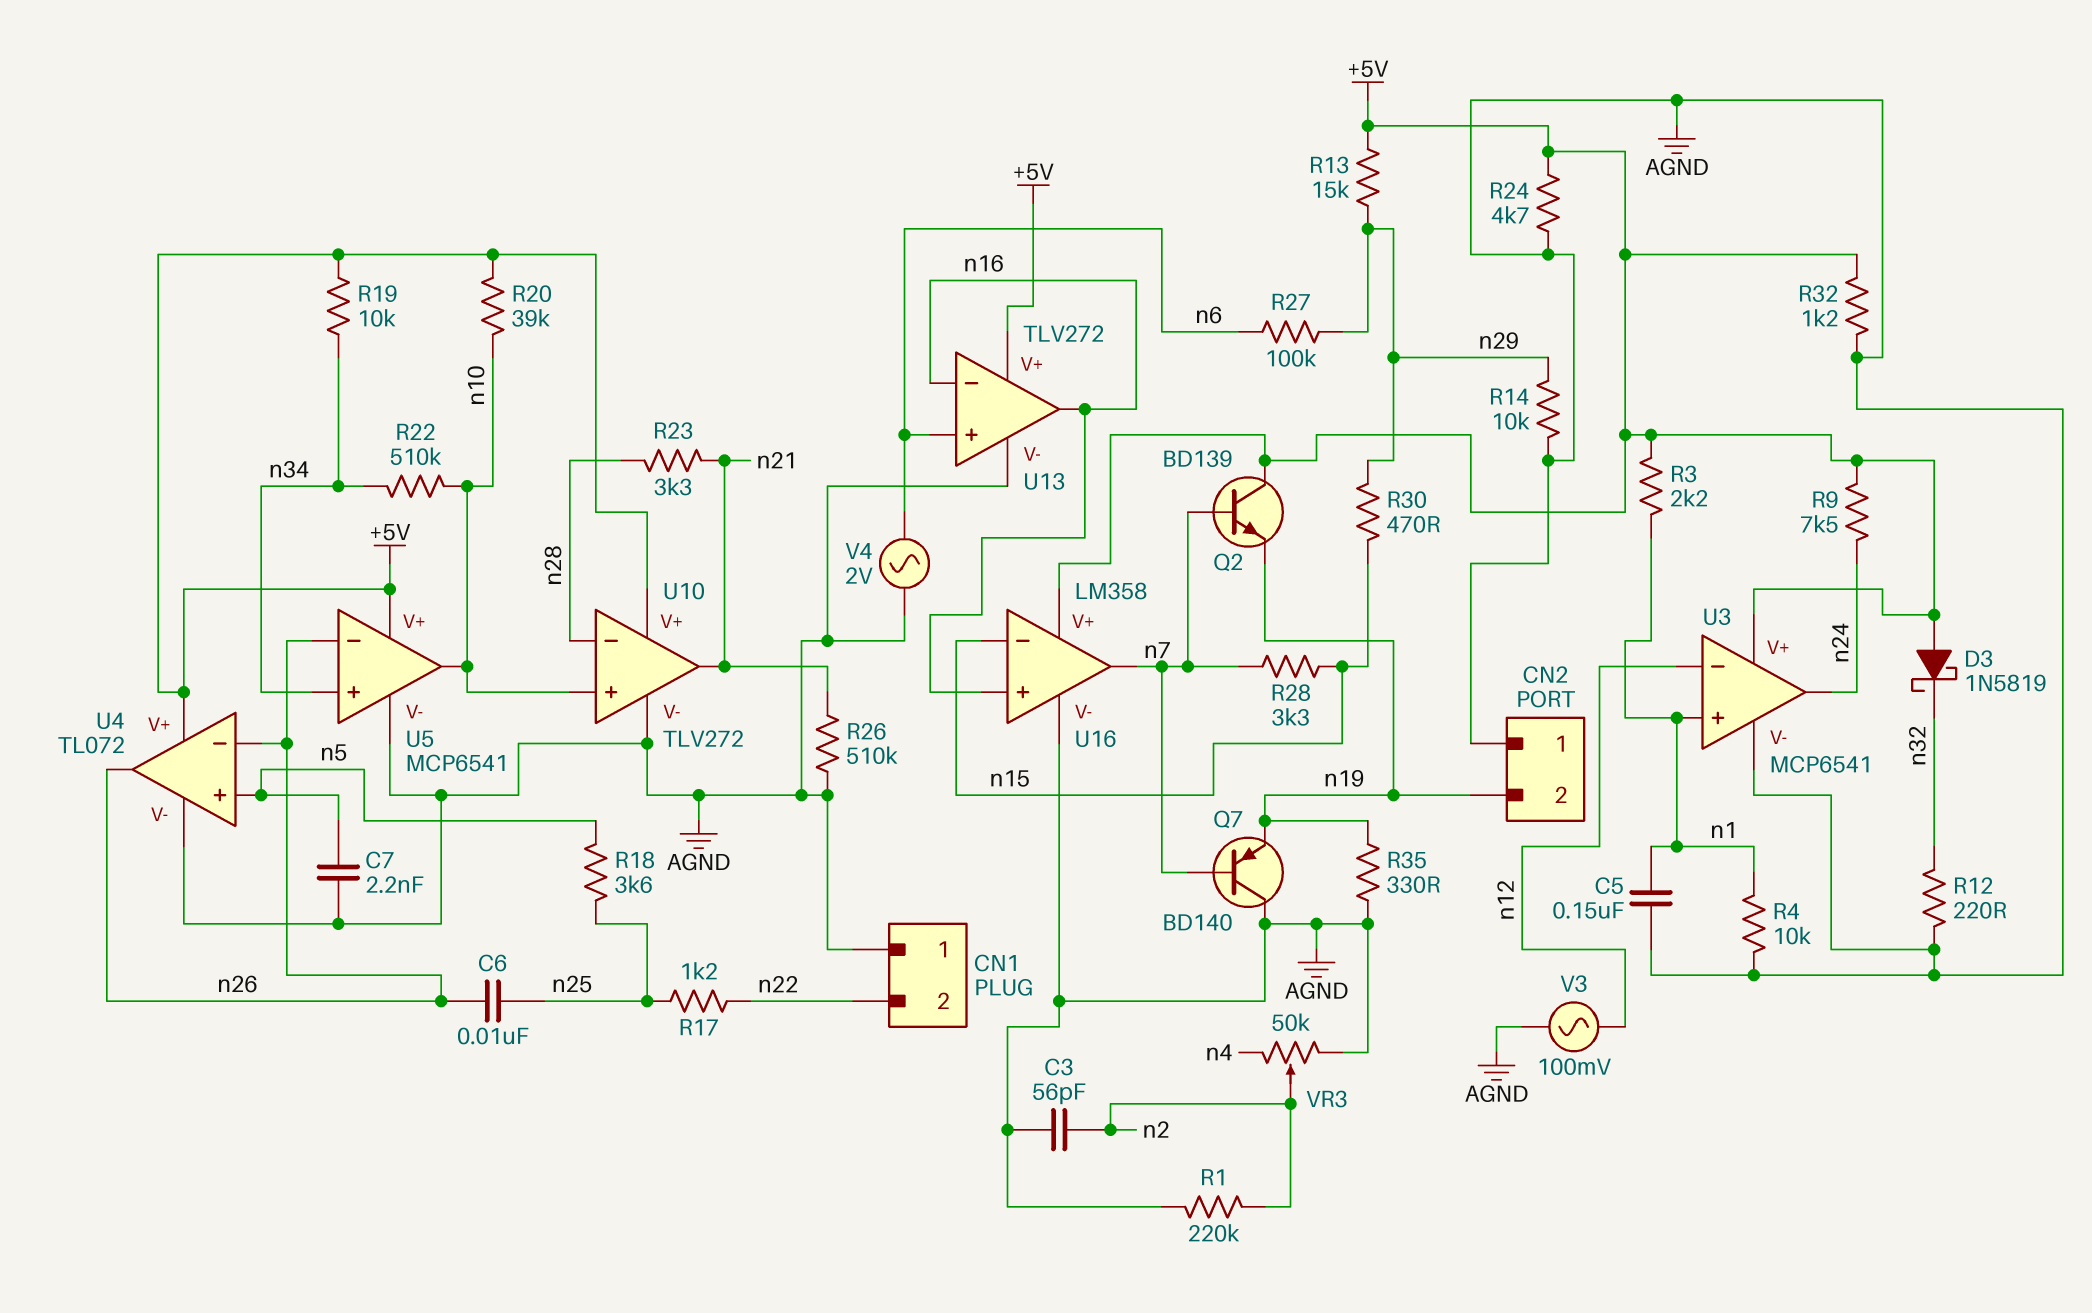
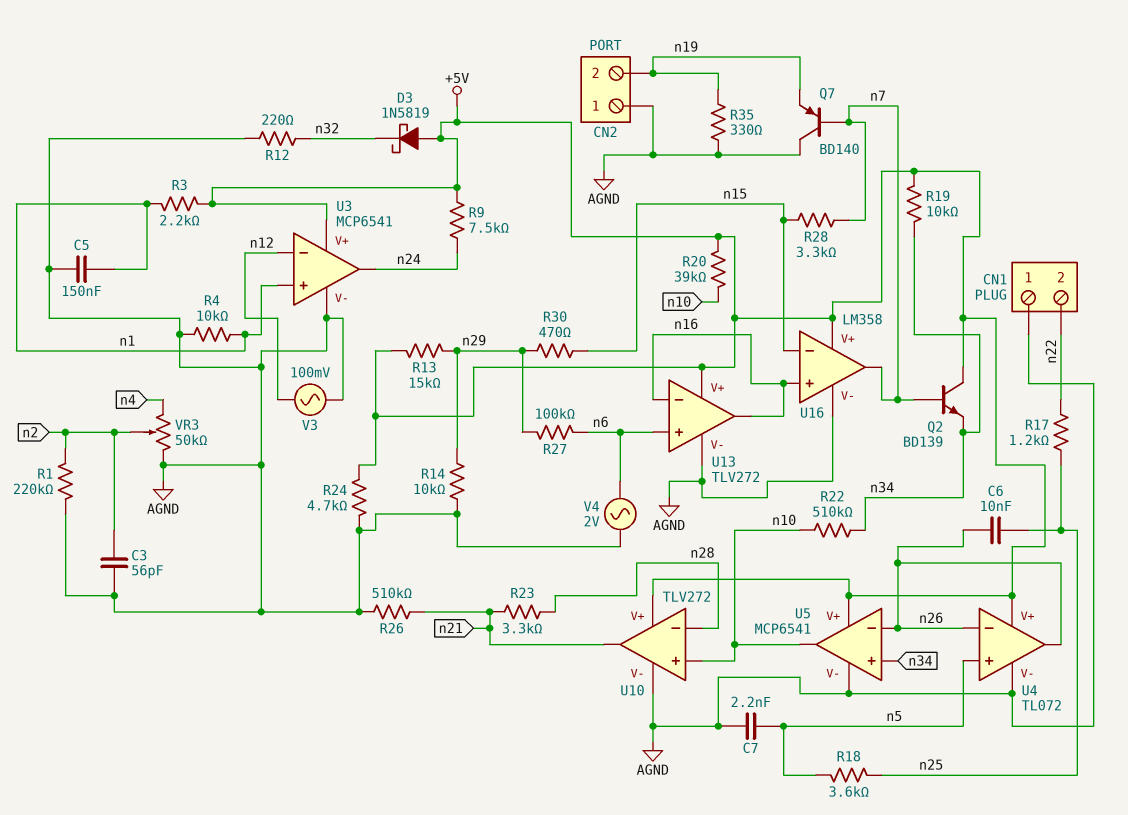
Q2: NPN BD139 (B n7, C +5V, E n19) -> NPN BD139 (B n7, C +5V, E n34)
R32: 1.2k (+5V, AGND) -> none

